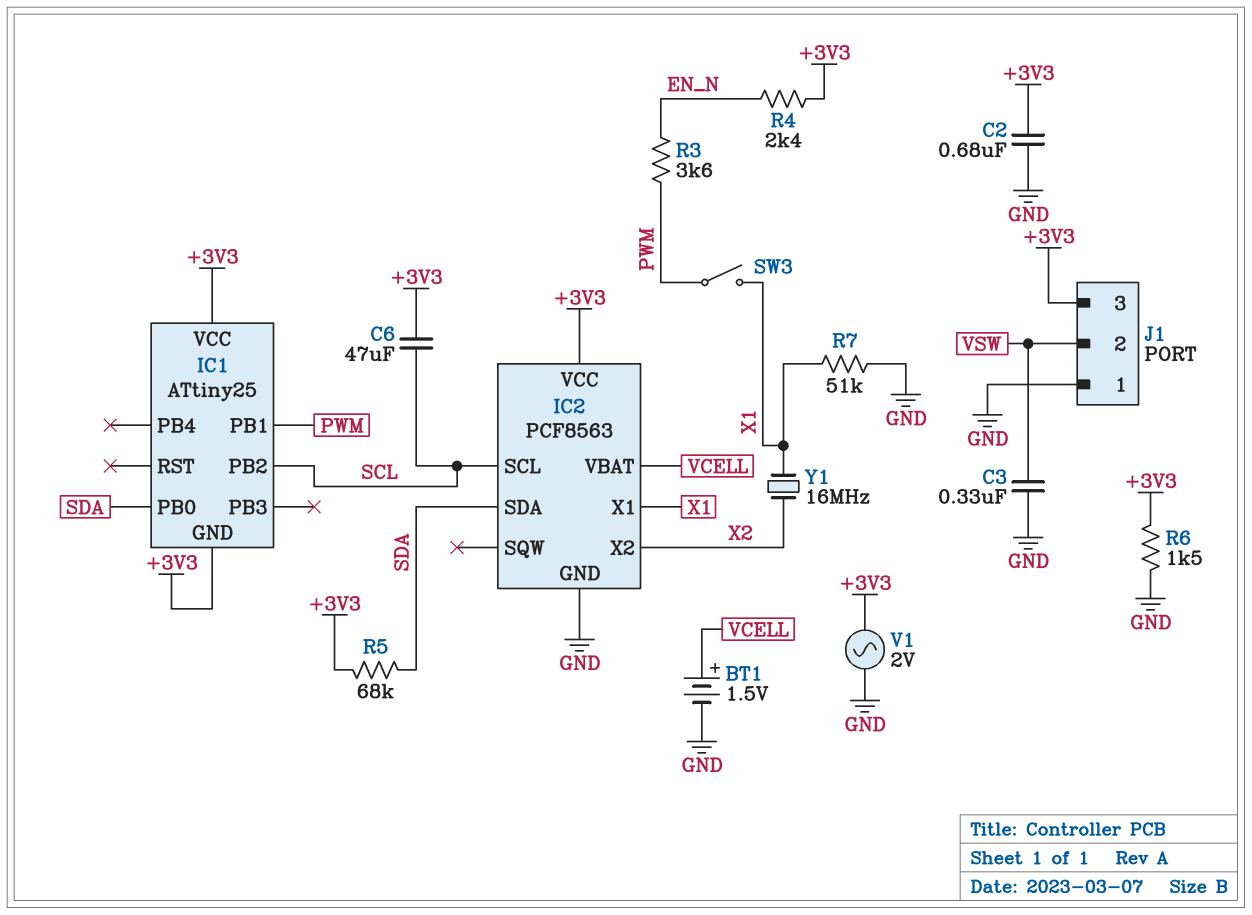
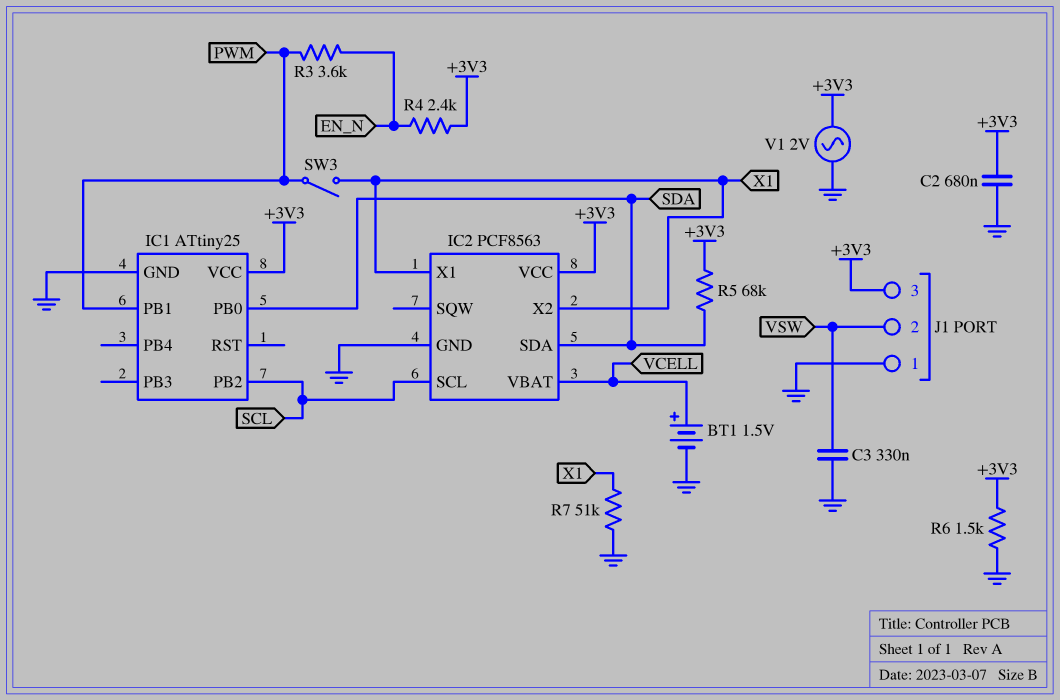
C6: 47uF (+3V3, SCL) -> none
IC1 pin GND: +3V3 -> GND
IC2 pin X2: X2 -> X1
Y1: 16MHz (X1, X2) -> none

